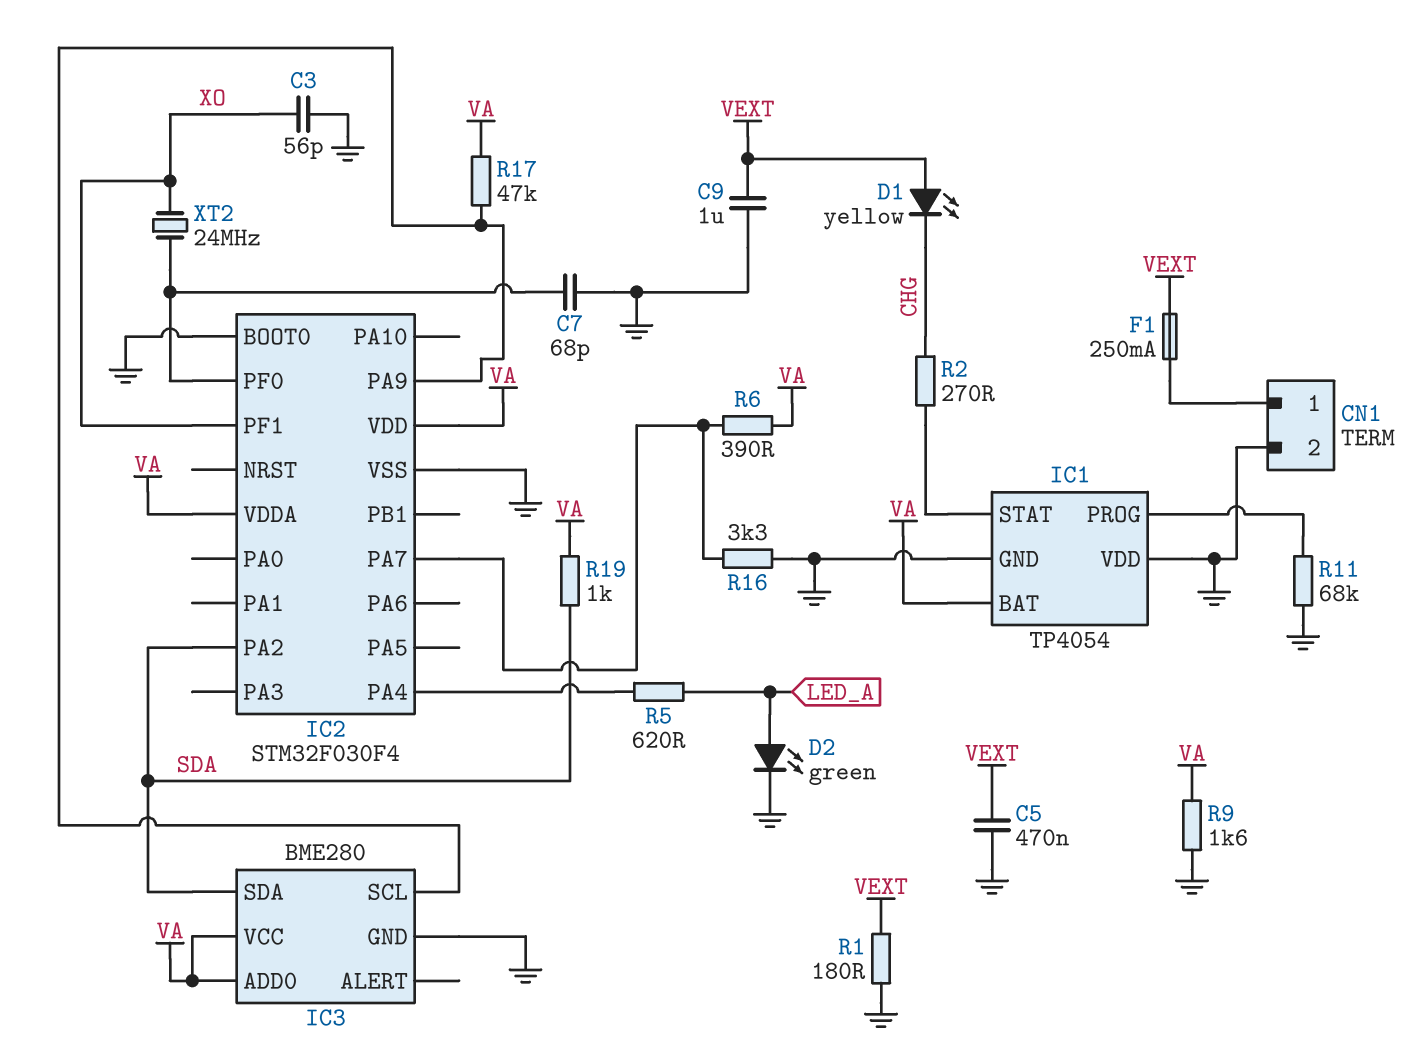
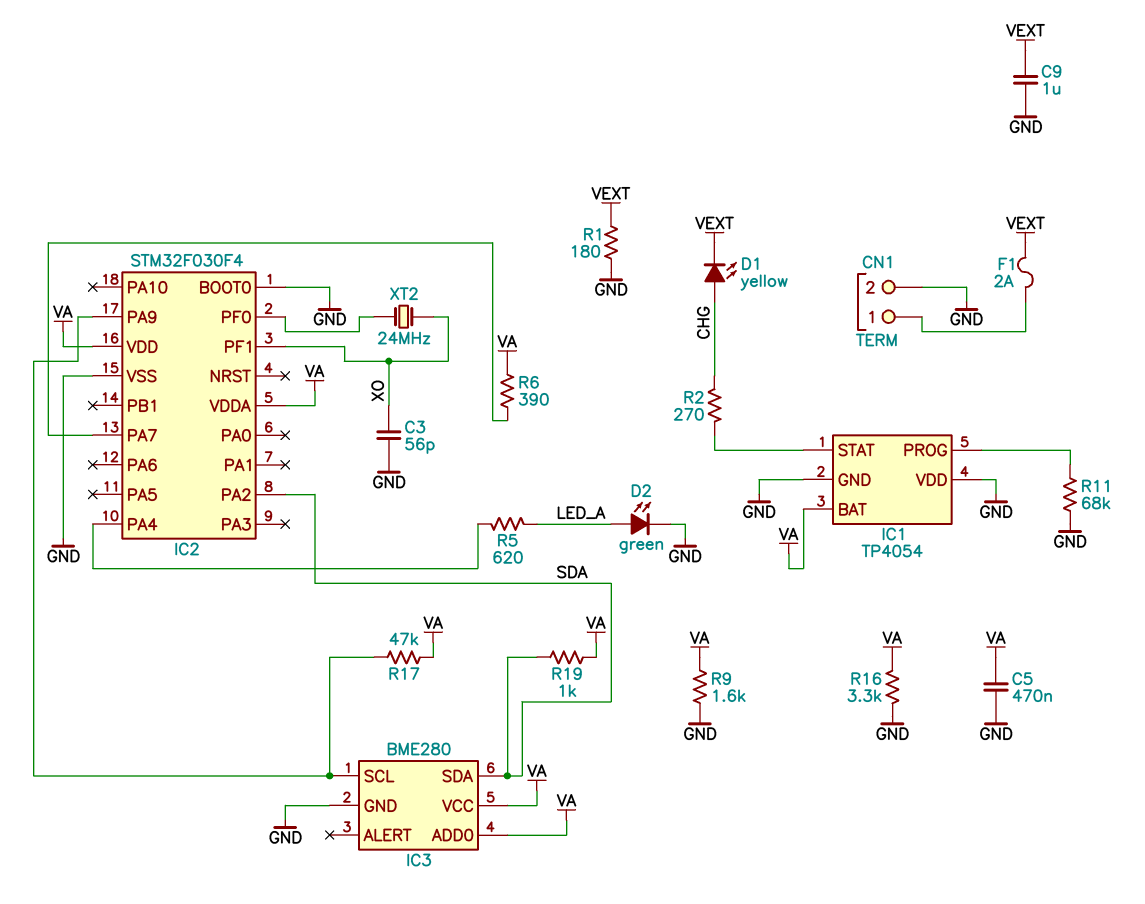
C5: 470nF (GND, VEXT) -> 470nF (GND, VA)
C7: 68pF (GND, IC2/PF0) -> none
D1: LED yellow (A VEXT, K CHG) -> LED yellow (A CHG, K VEXT)
F1: 250mA (CN1/1, VEXT) -> 2A (CN1/1, VEXT)
R16: 3.3k (GND, IC2/PA7) -> 3.3k (GND, VA)

